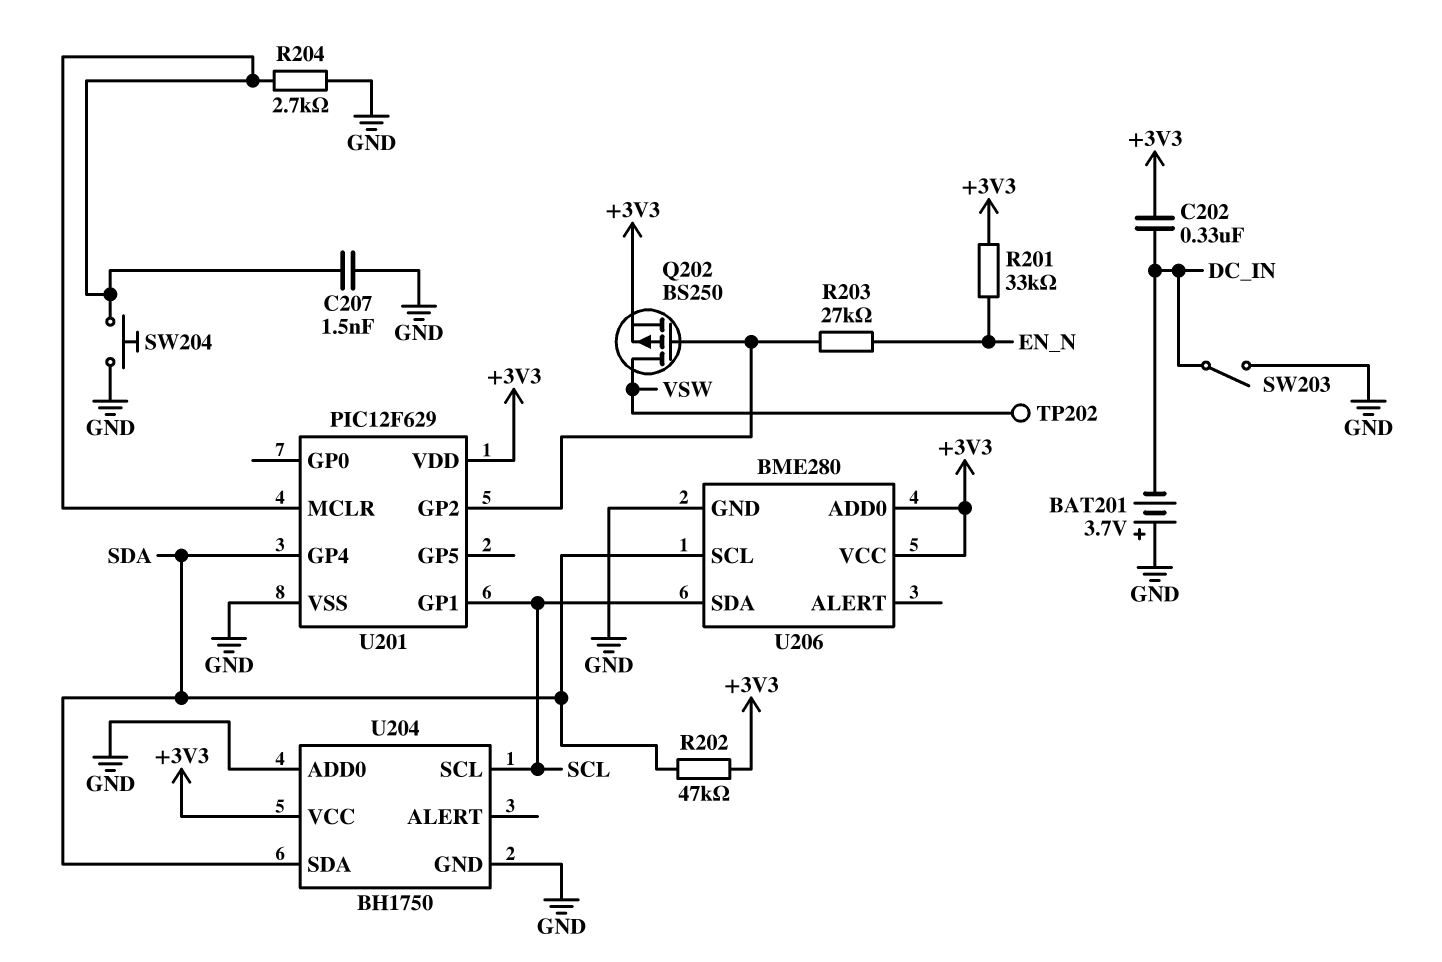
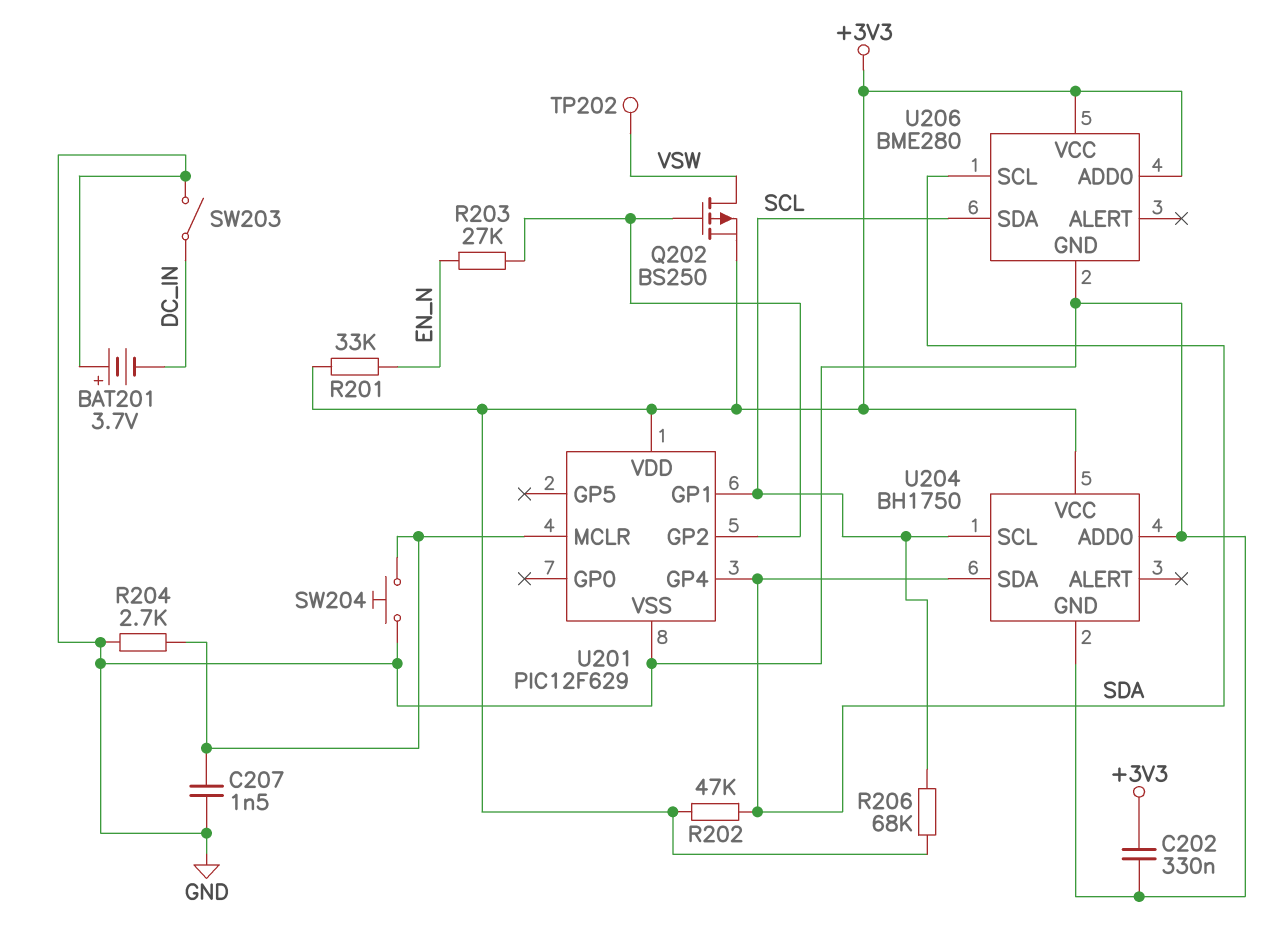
C202: 330nF (+3V3, DC_IN) -> 330nF (+3V3, GND)
R206: none -> 68k (+3V3, SCL)

